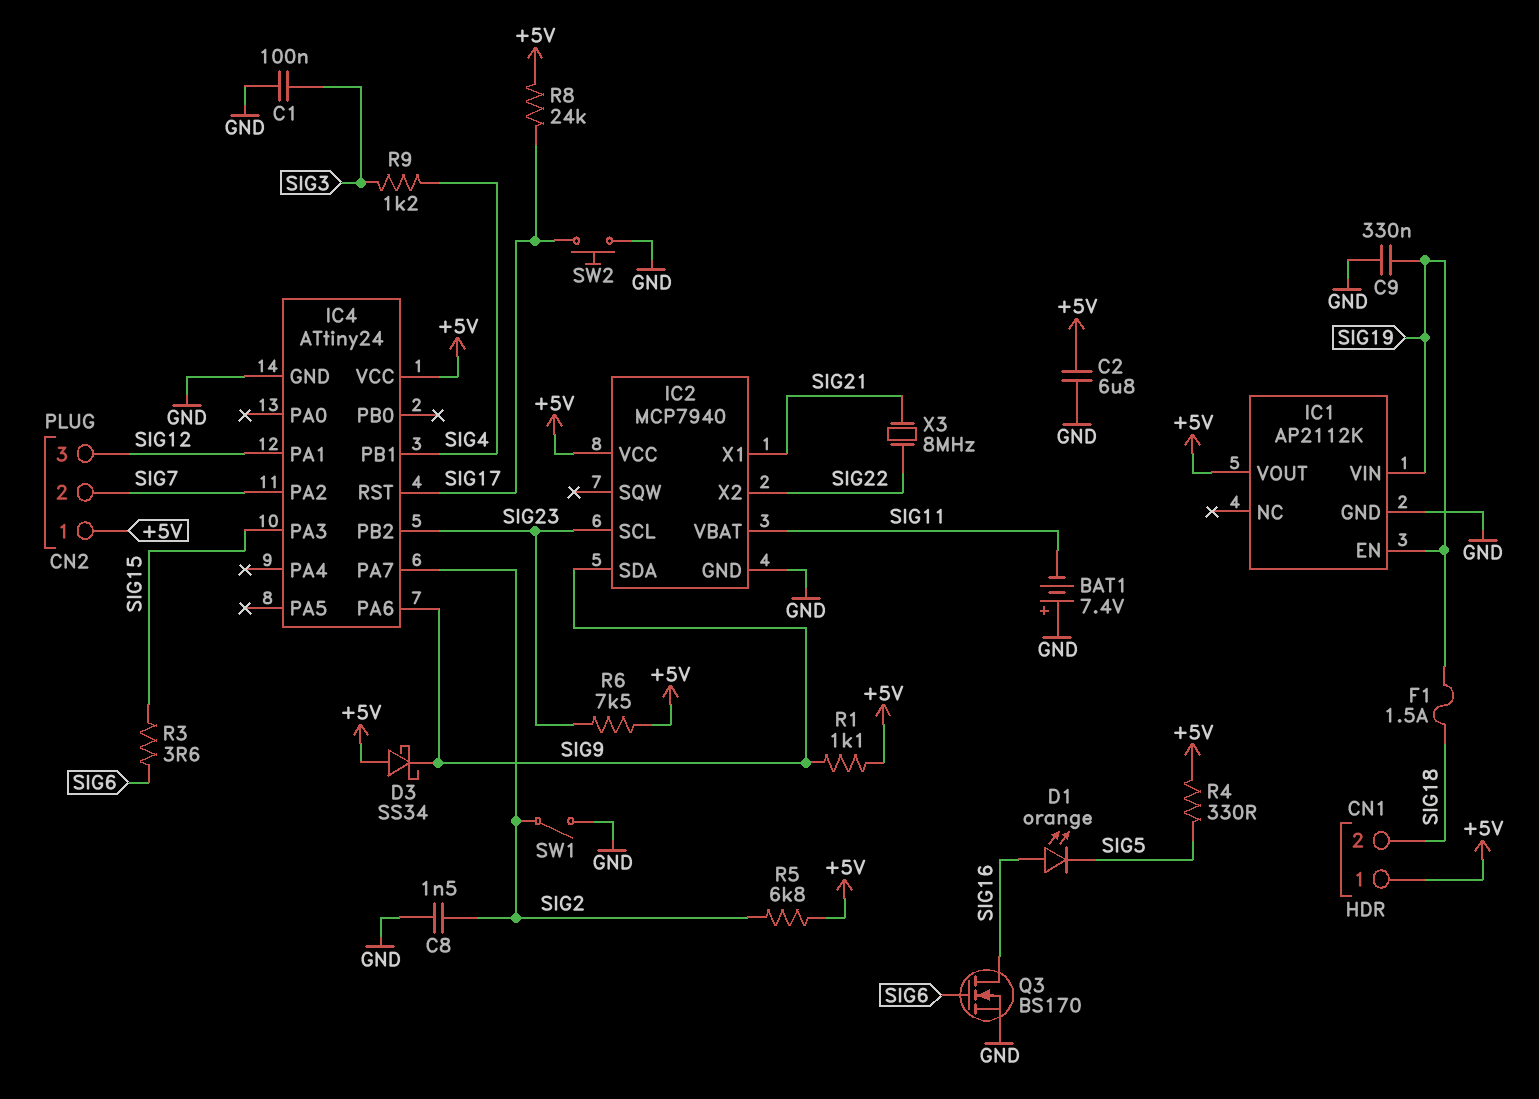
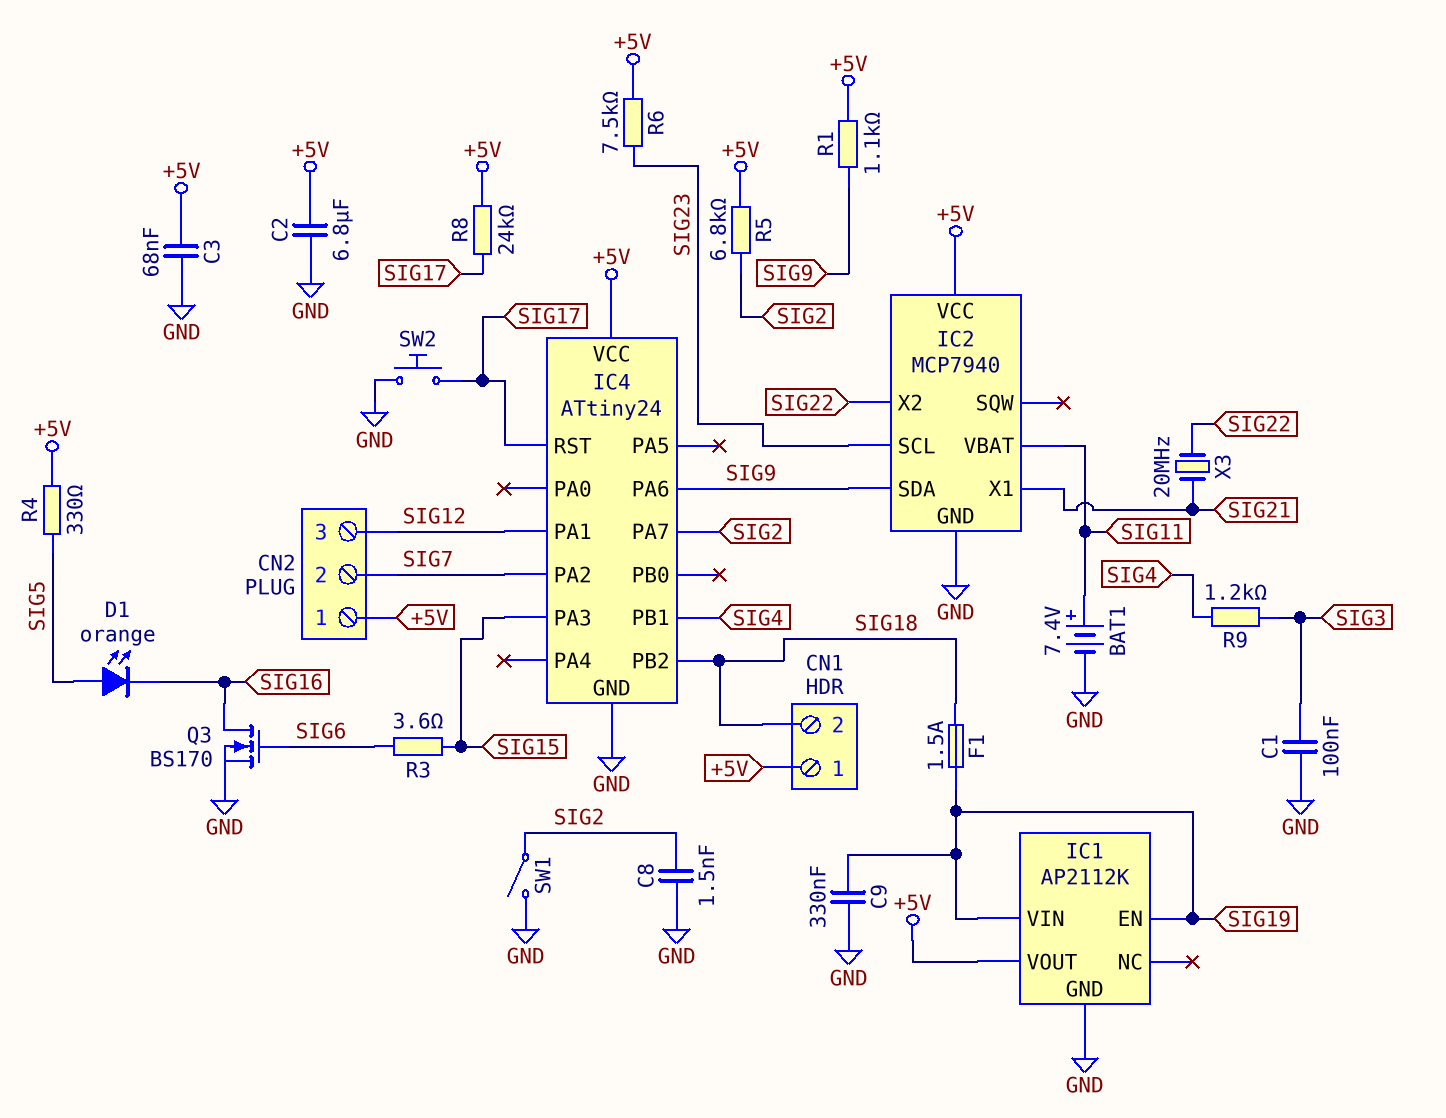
BAT1: 7.4V (plus GND, minus SIG11) -> 7.4V (plus SIG11, minus GND)
C3: none -> 68nF (+5V, GND)
D1: LED orange (A SIG16, K SIG5) -> LED orange (A SIG5, K SIG16)
D3: schottky SS34 (A +5V, K SIG9) -> none
IC4 pin PB2: SIG23 -> SIG18
X3: 8MHz (SIG21, SIG22) -> 20MHz (SIG21, SIG22)

